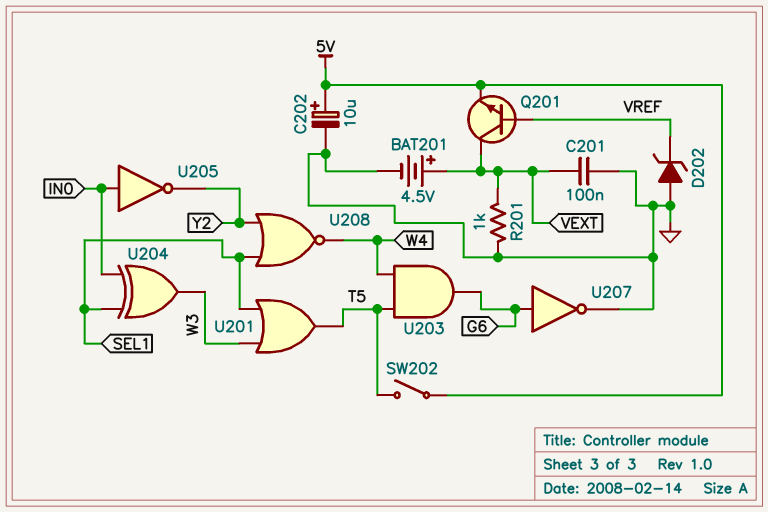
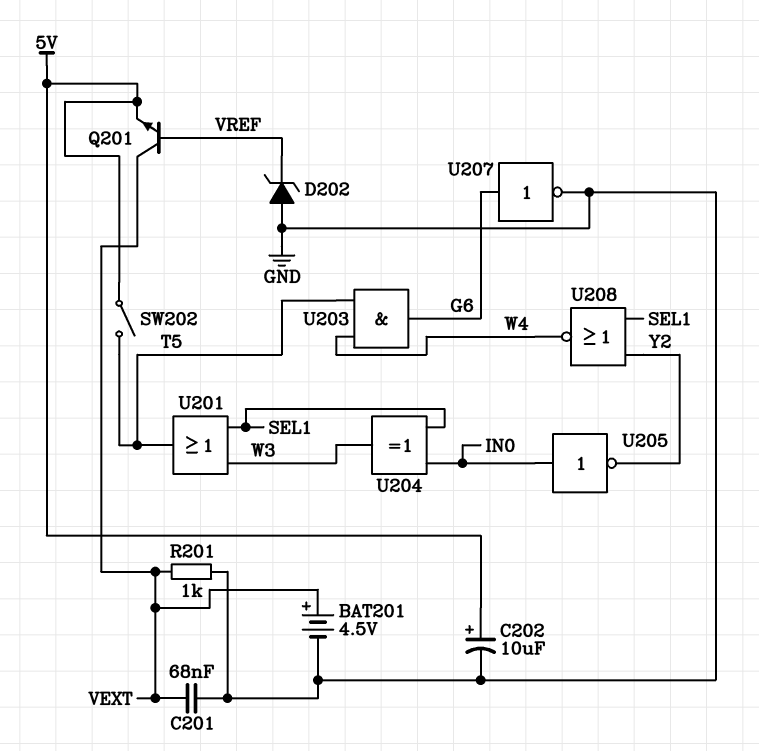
C201: 100nF (GND, VEXT) -> 68nF (GND, VEXT)

